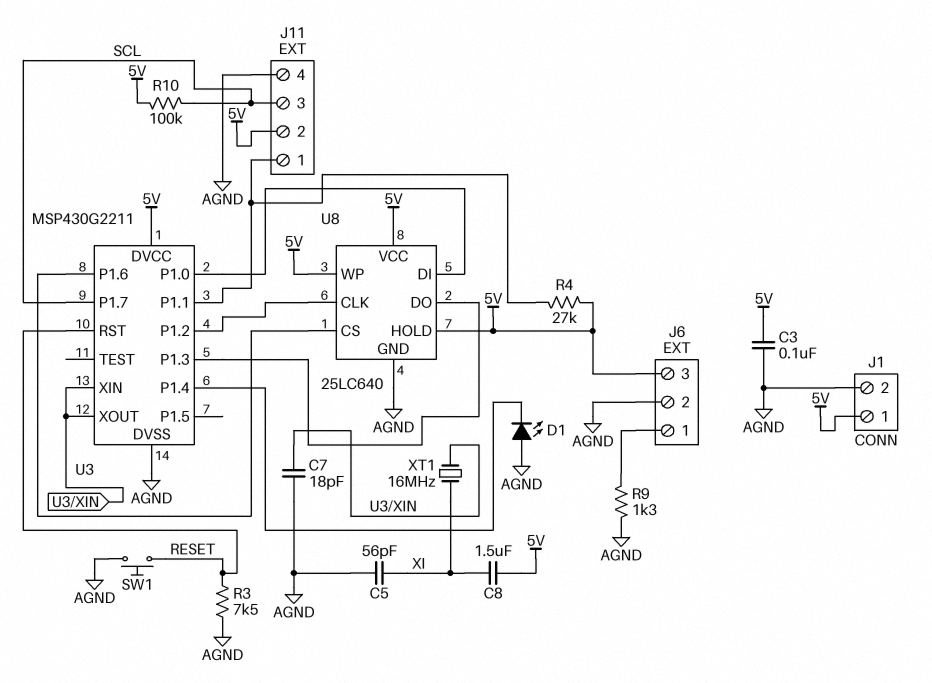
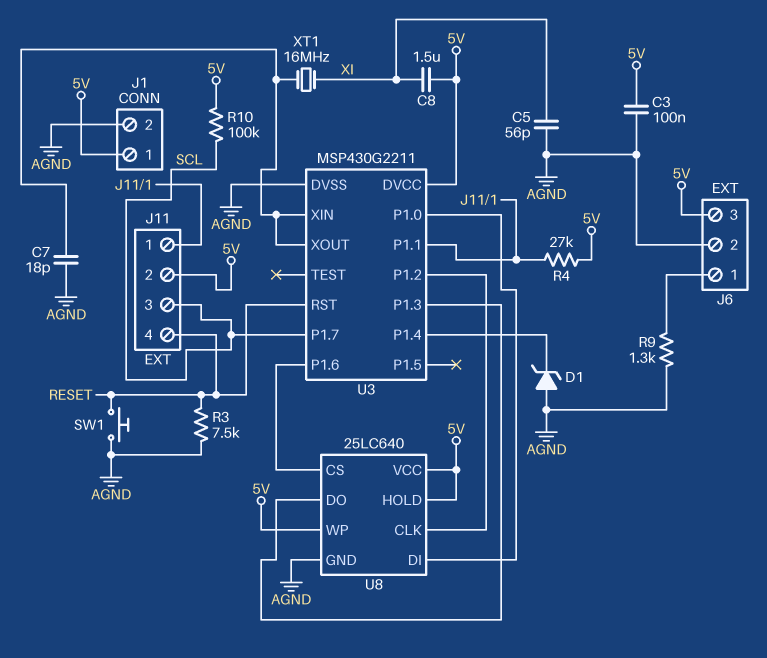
D1: LED (A AGND, K U3/P1.4) -> zener (A AGND, K U3/P1.4)
J11 pin 4: AGND -> RESET

